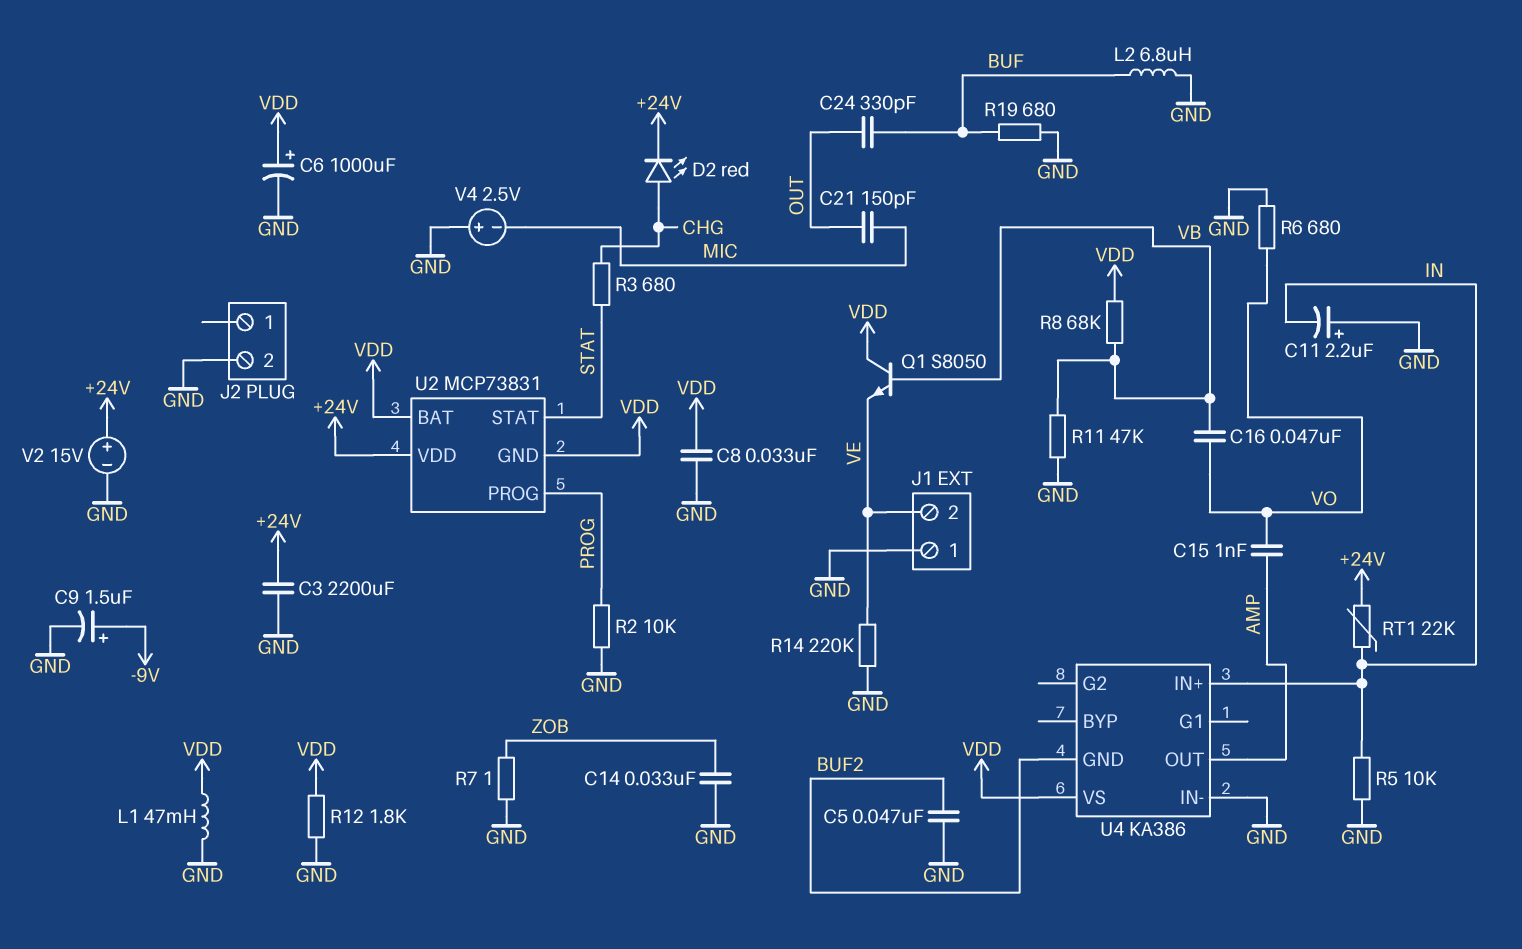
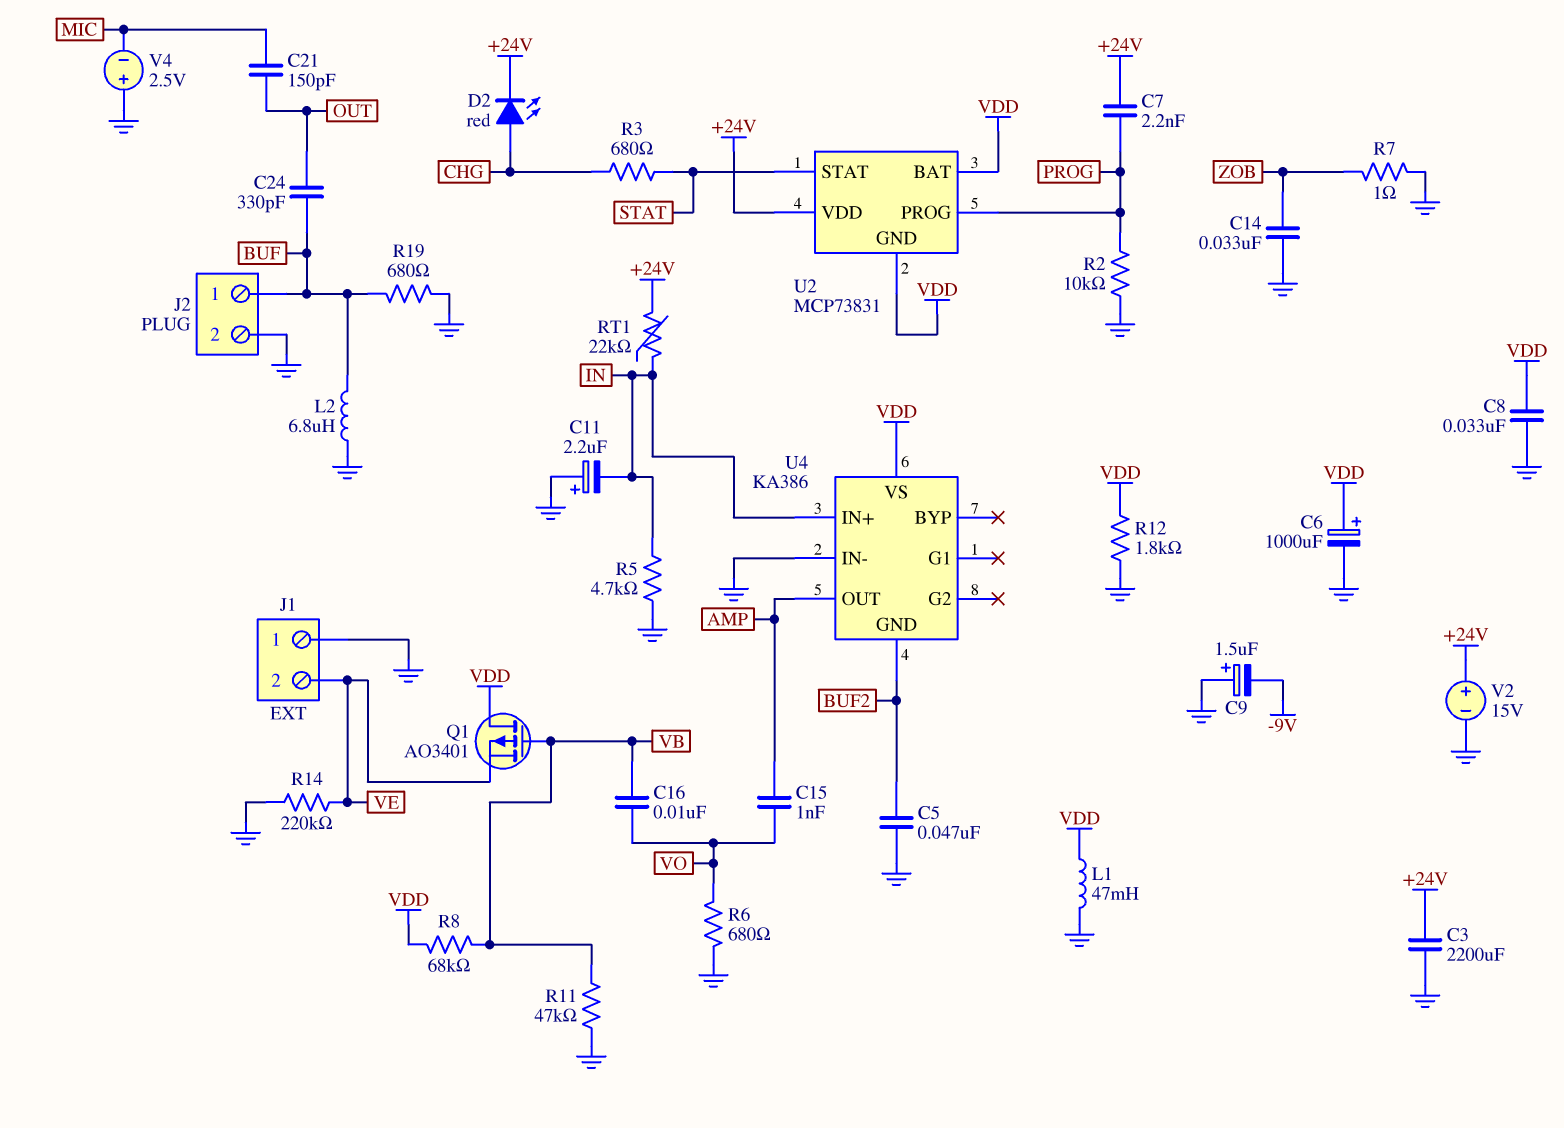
C7: none -> 2.2nF (+24V, PROG)
C9: 1.5uF (plus -9V, minus GND) -> 1.5uF (plus GND, minus -9V)
C16: 47nF (VB, VO) -> 10nF (VB, VO)
J2 pin 1: none -> BUF
Q1: NPN S8050 (B VB, C VDD, E VE) -> PMOS AO3401 (G VB, D VDD, S VE)
R5: 10k (GND, IN) -> 4.7k (GND, IN)

